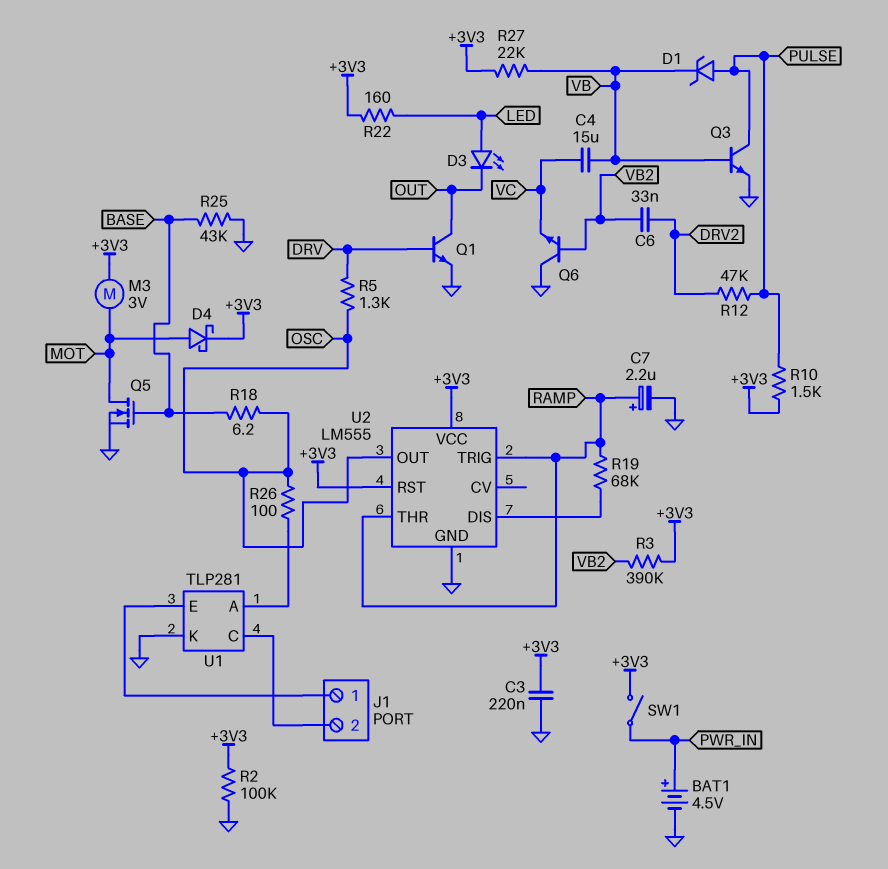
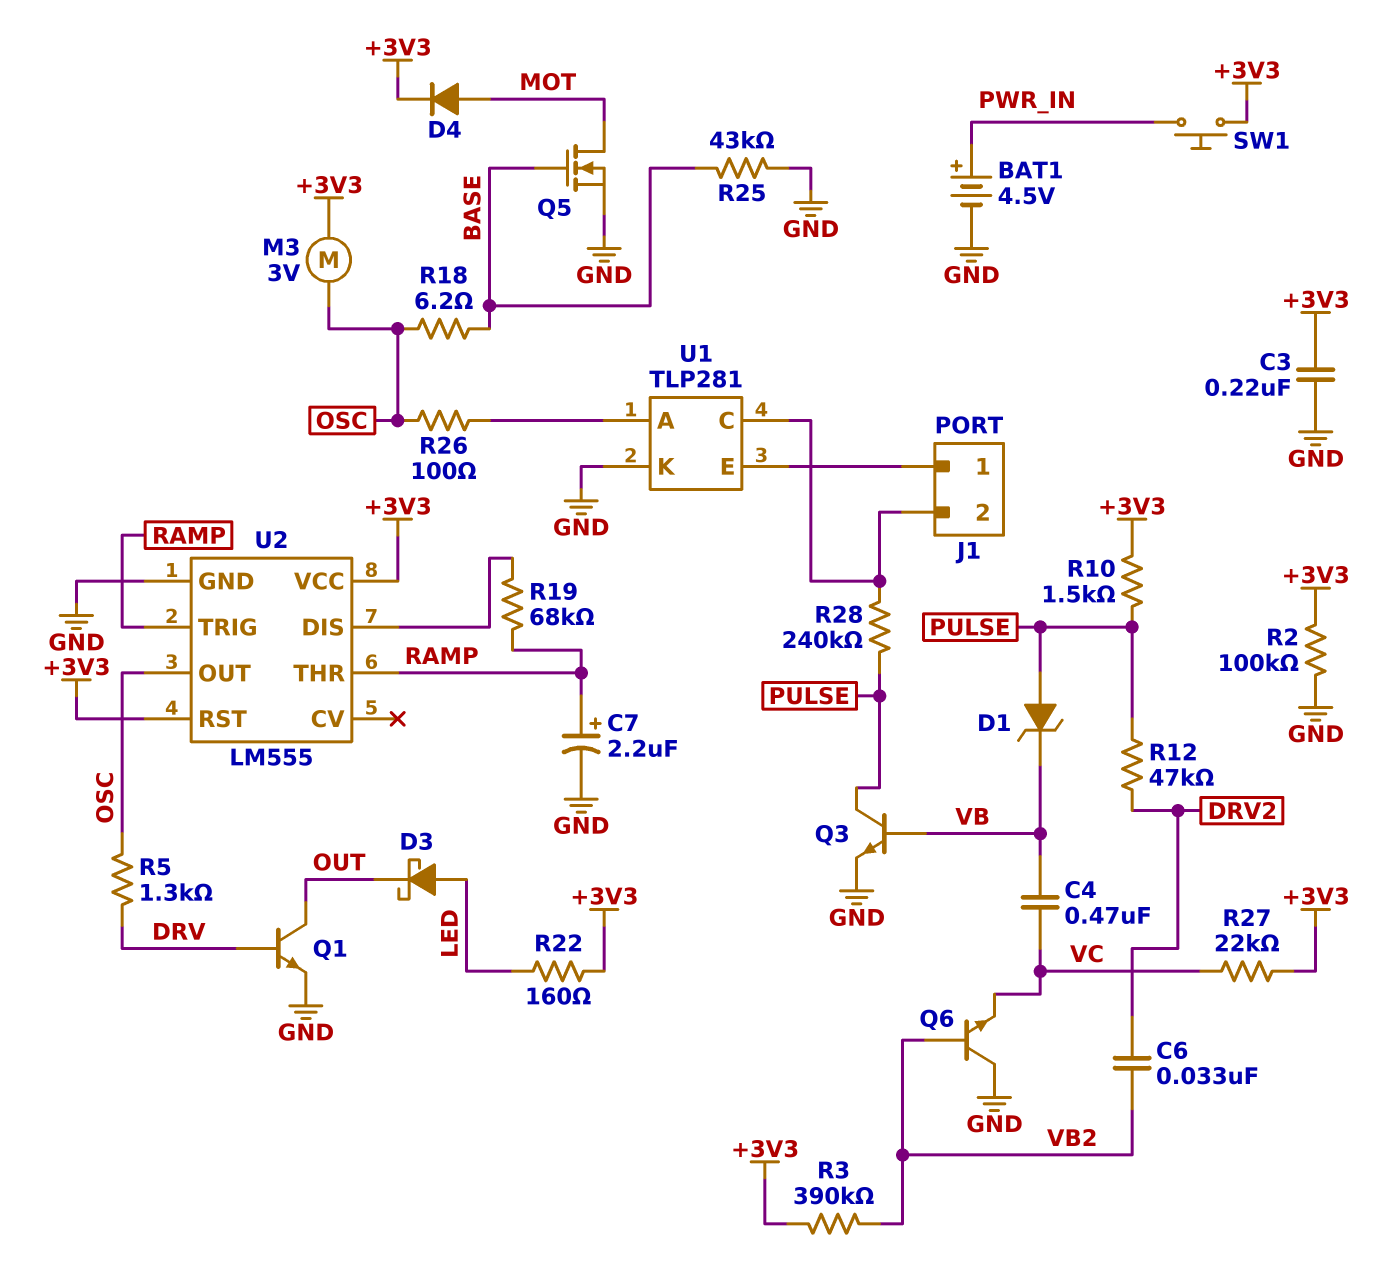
C4: 15uF (VB, VC) -> 470nF (VB, VC)
D3: LED (A LED, K OUT) -> schottky (A LED, K OUT)
D4: schottky (A MOT, K +3V3) -> diode (A MOT, K +3V3)
M3: motor 3V (+3V3, MOT) -> motor 3V (+3V3, OSC)
R27: 22k (+3V3, VB) -> 22k (+3V3, VC)
R28: none -> 240k (J1/2, PULSE)
SW1: switch (+3V3, PWR_IN) -> button (+3V3, PWR_IN)

